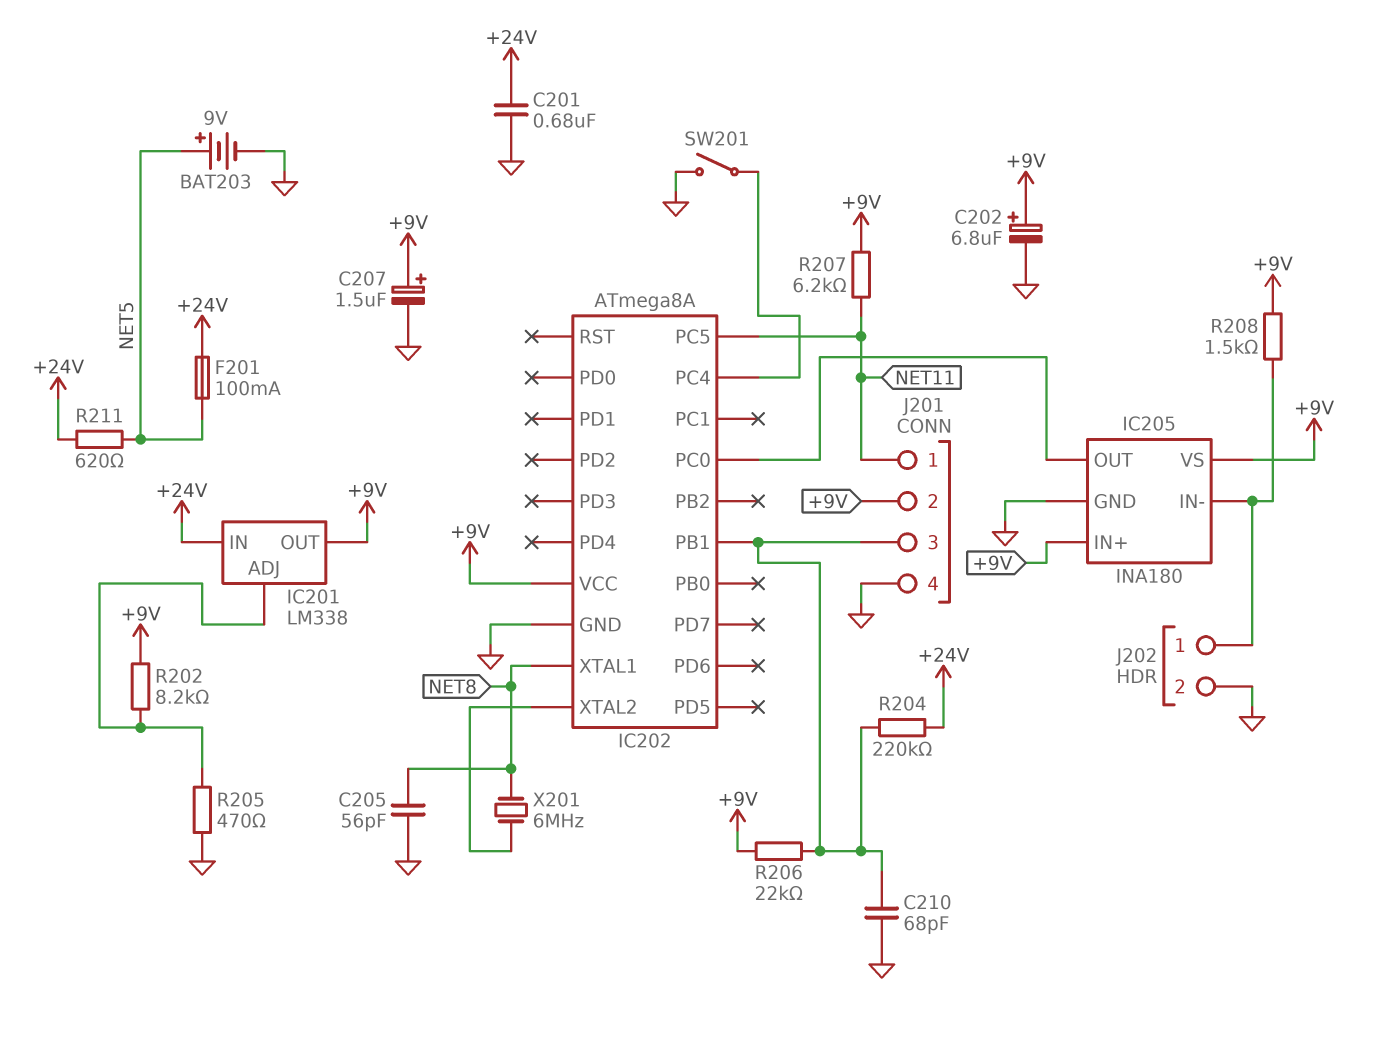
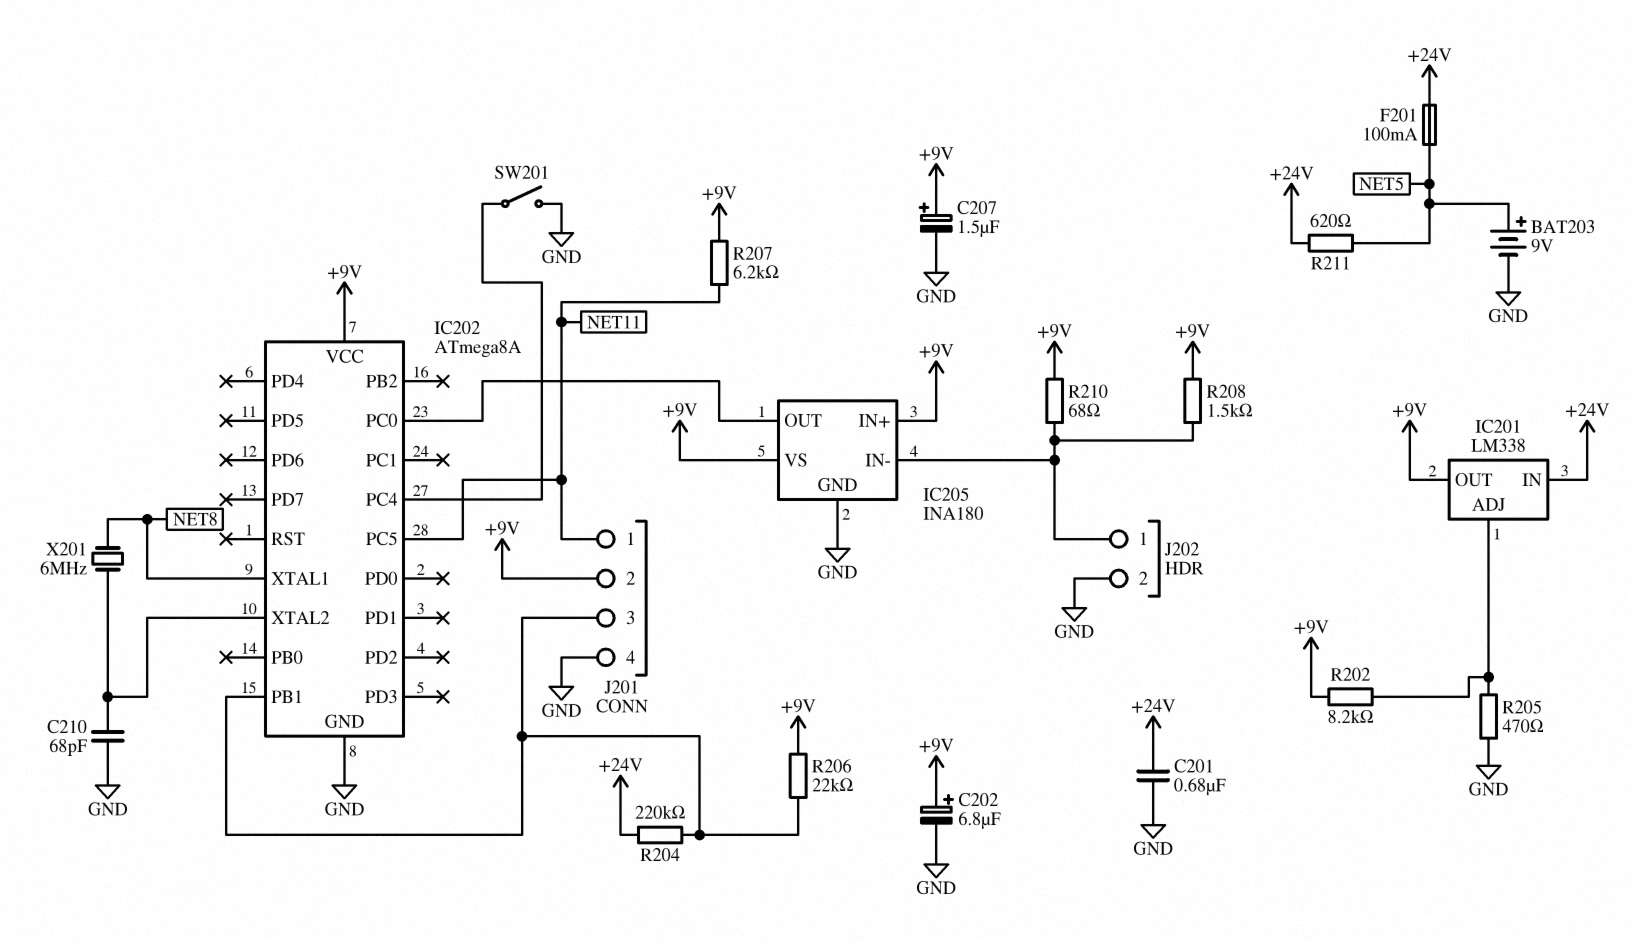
C205: 56pF (GND, NET8) -> none
C210: 68pF (GND, IC202/PB1) -> 68pF (GND, IC202/XTAL2)
R210: none -> 68 (+9V, IC205/IN-)

